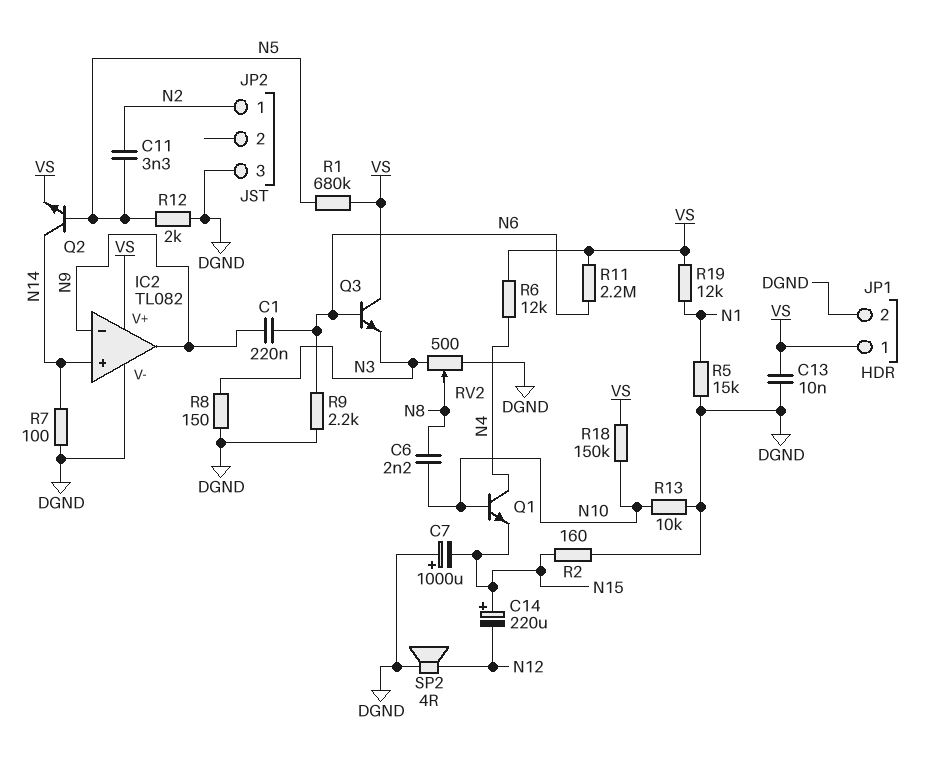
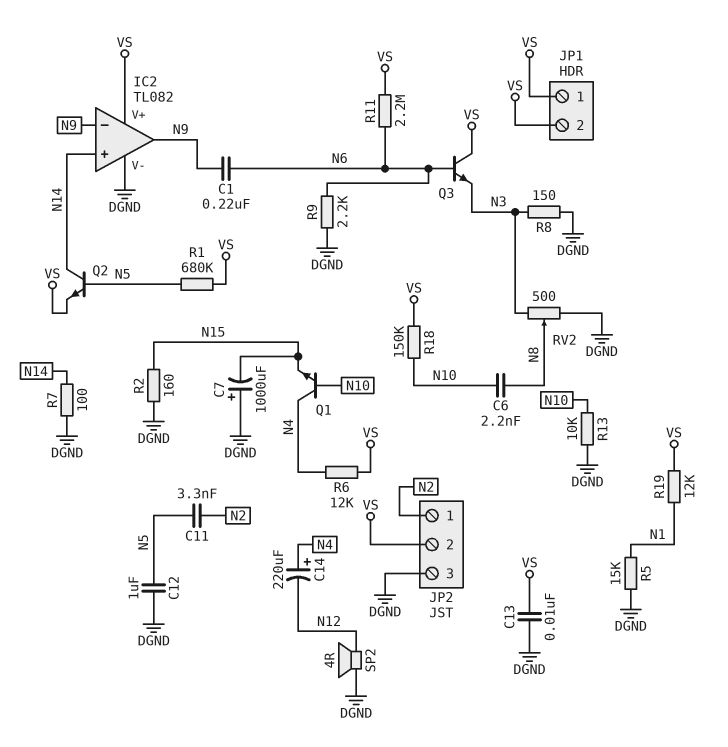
C12: none -> 1uF (DGND, N5)
C14: 220uF (plus N15, minus N12) -> 220uF (plus N4, minus N12)
JP1 pin 2: DGND -> VS
JP2 pin 2: none -> VS
R12: 2k (DGND, N5) -> none

